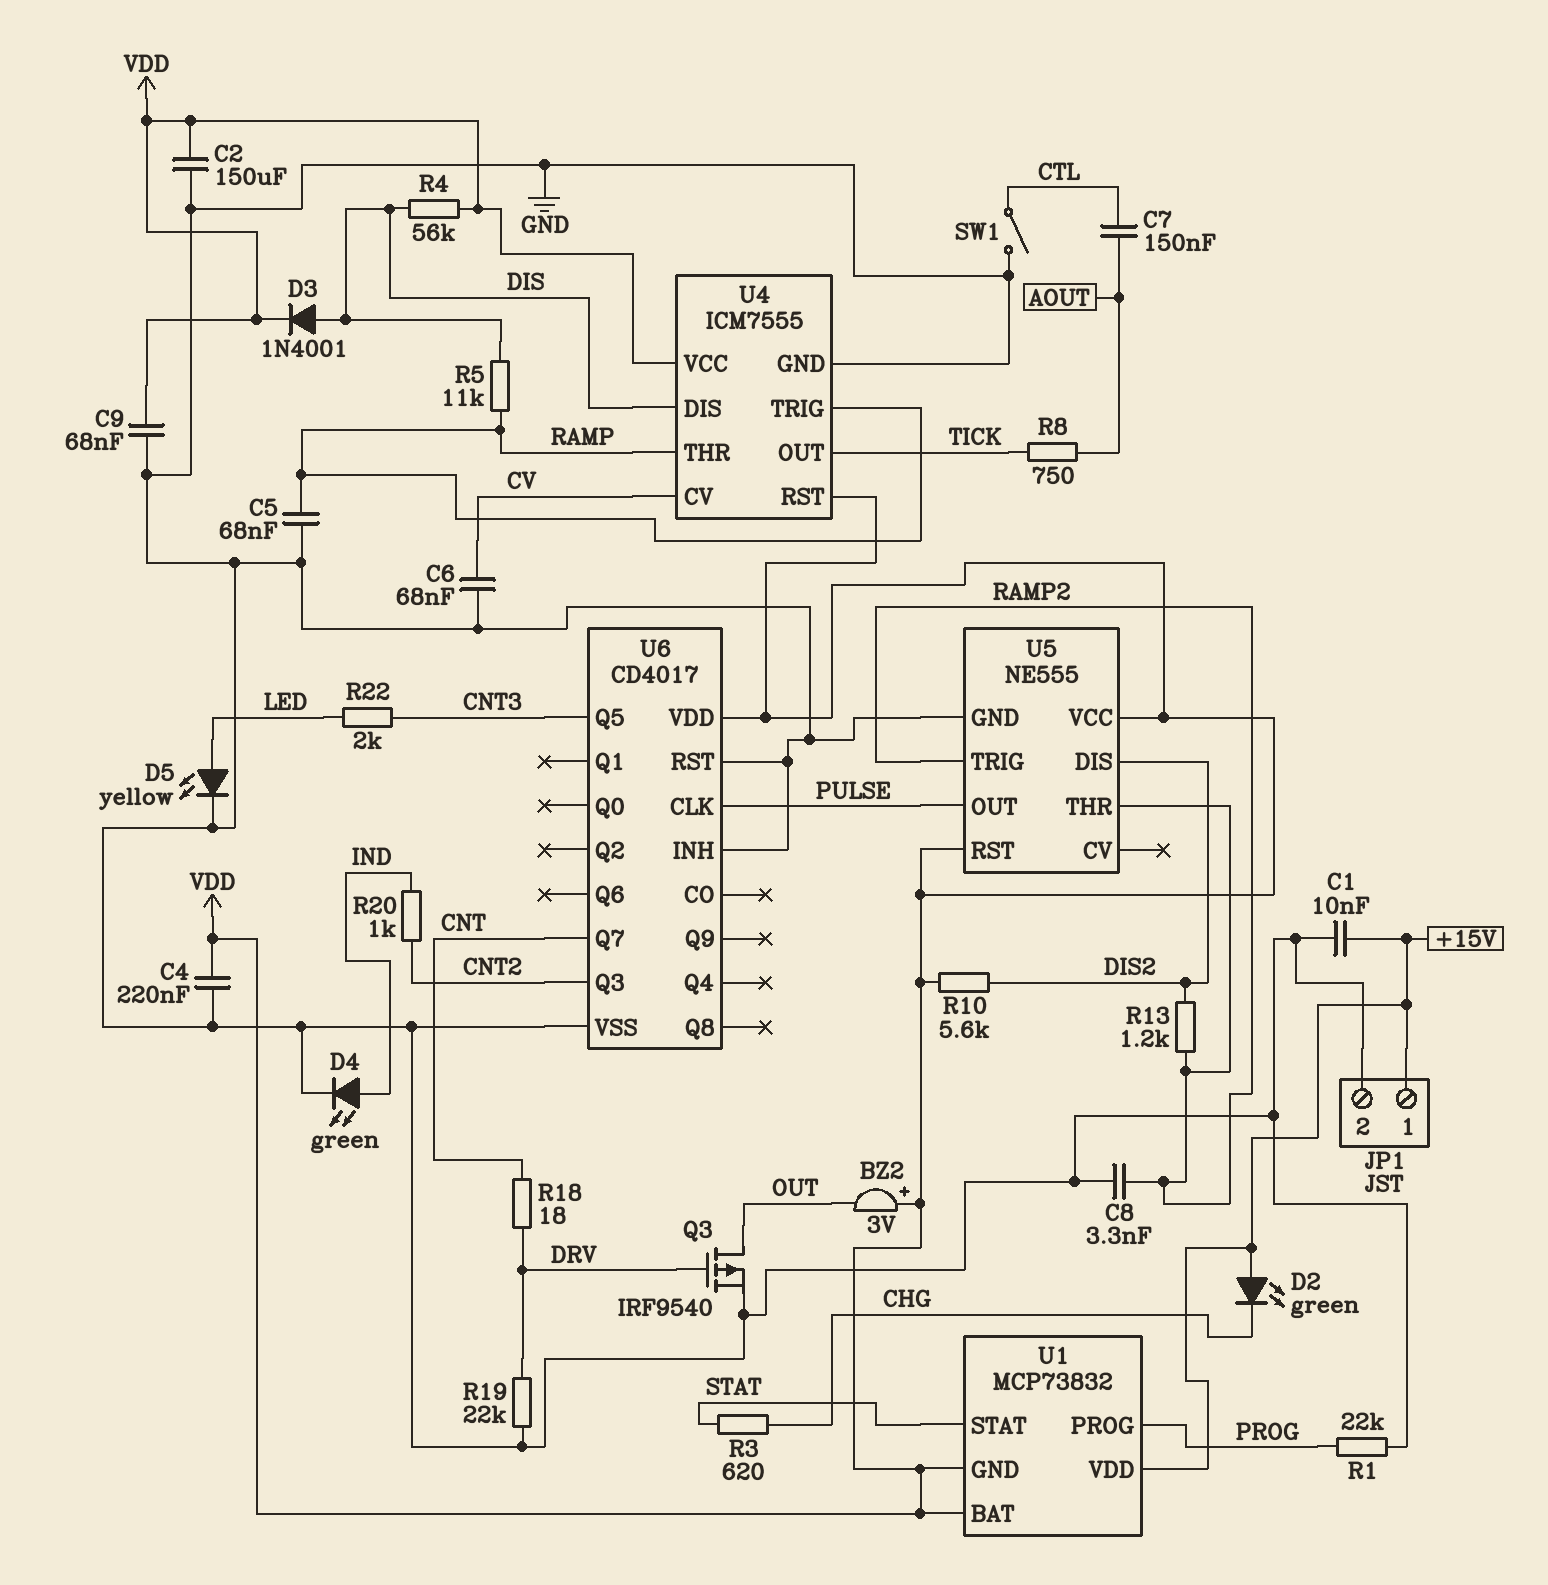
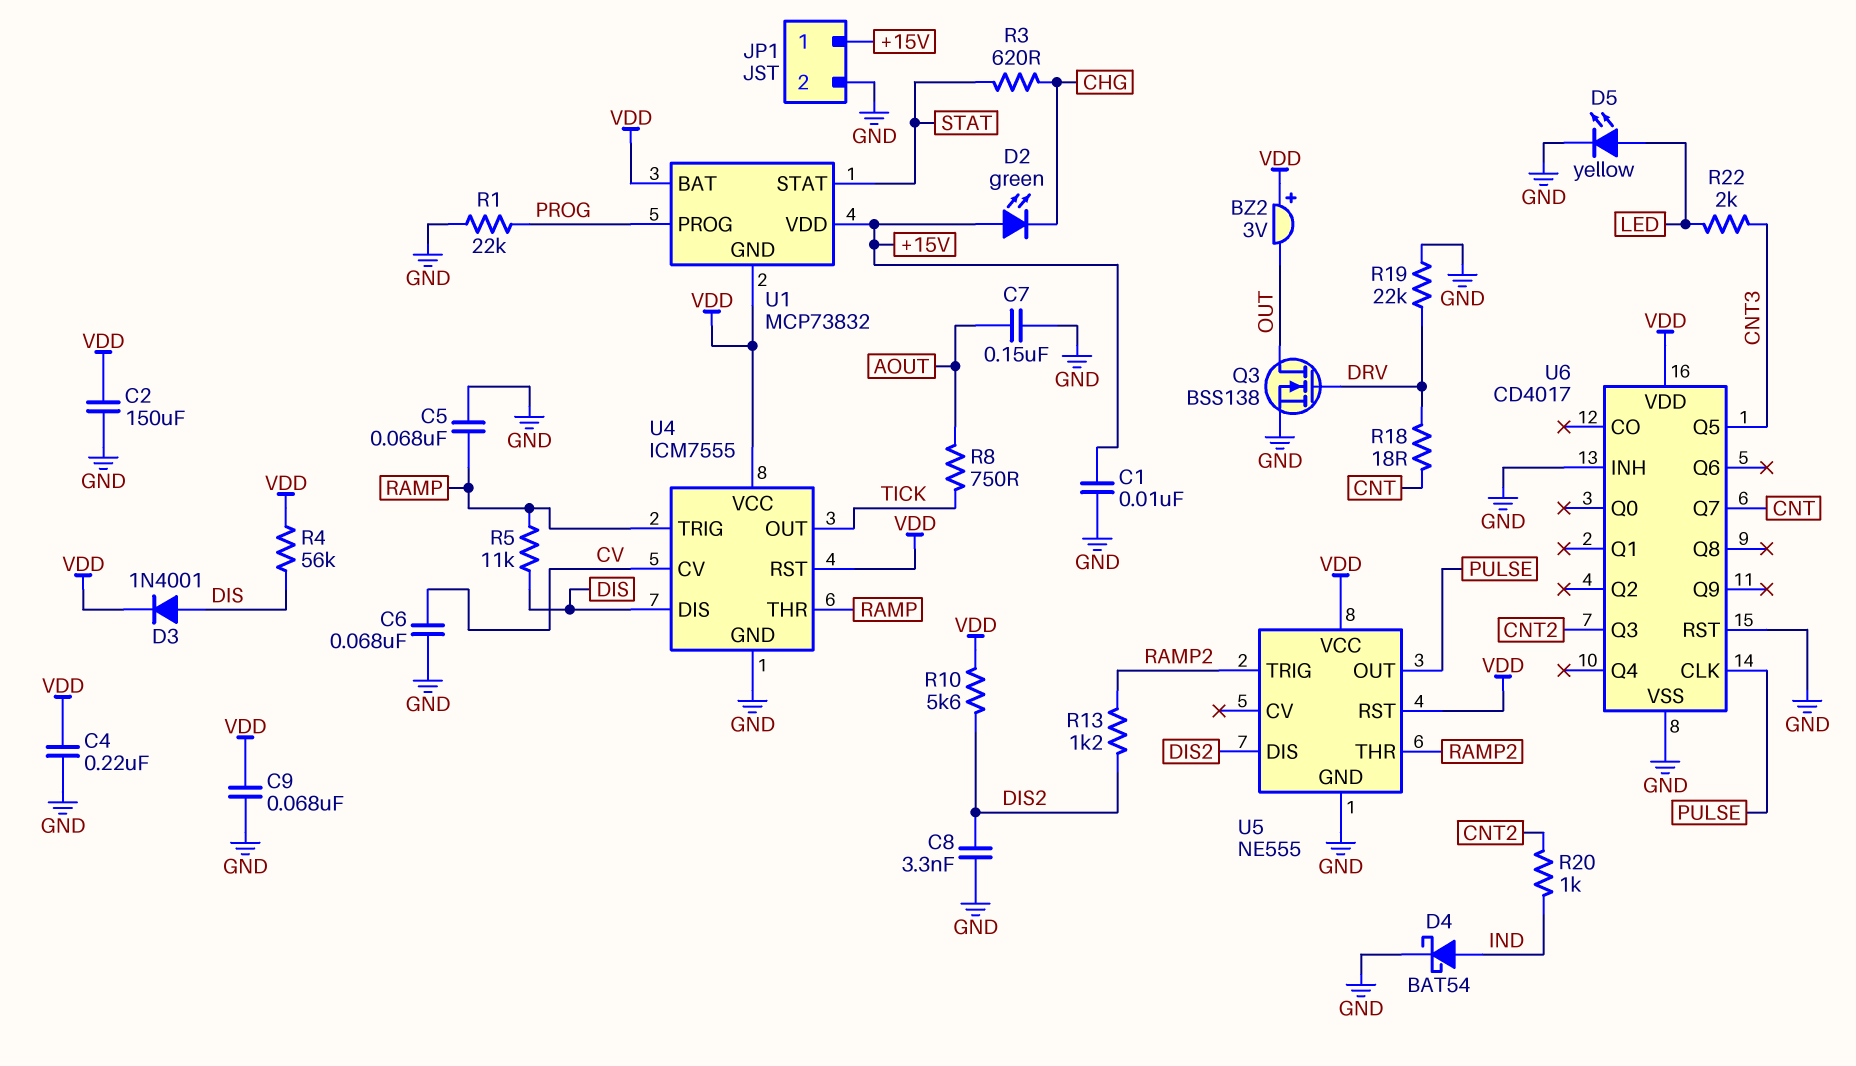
C7: 150nF (AOUT, CTL) -> 150nF (AOUT, GND)
C8: 3.3nF (GND, RAMP2) -> 3.3nF (DIS2, GND)
D4: LED green (A IND, K GND) -> schottky BAT54 (A IND, K GND)
Q3: PMOS IRF9540 (G DRV, D OUT, S GND) -> NMOS BSS138 (G DRV, D OUT, S GND)
SW1: switch (CTL, GND) -> none

